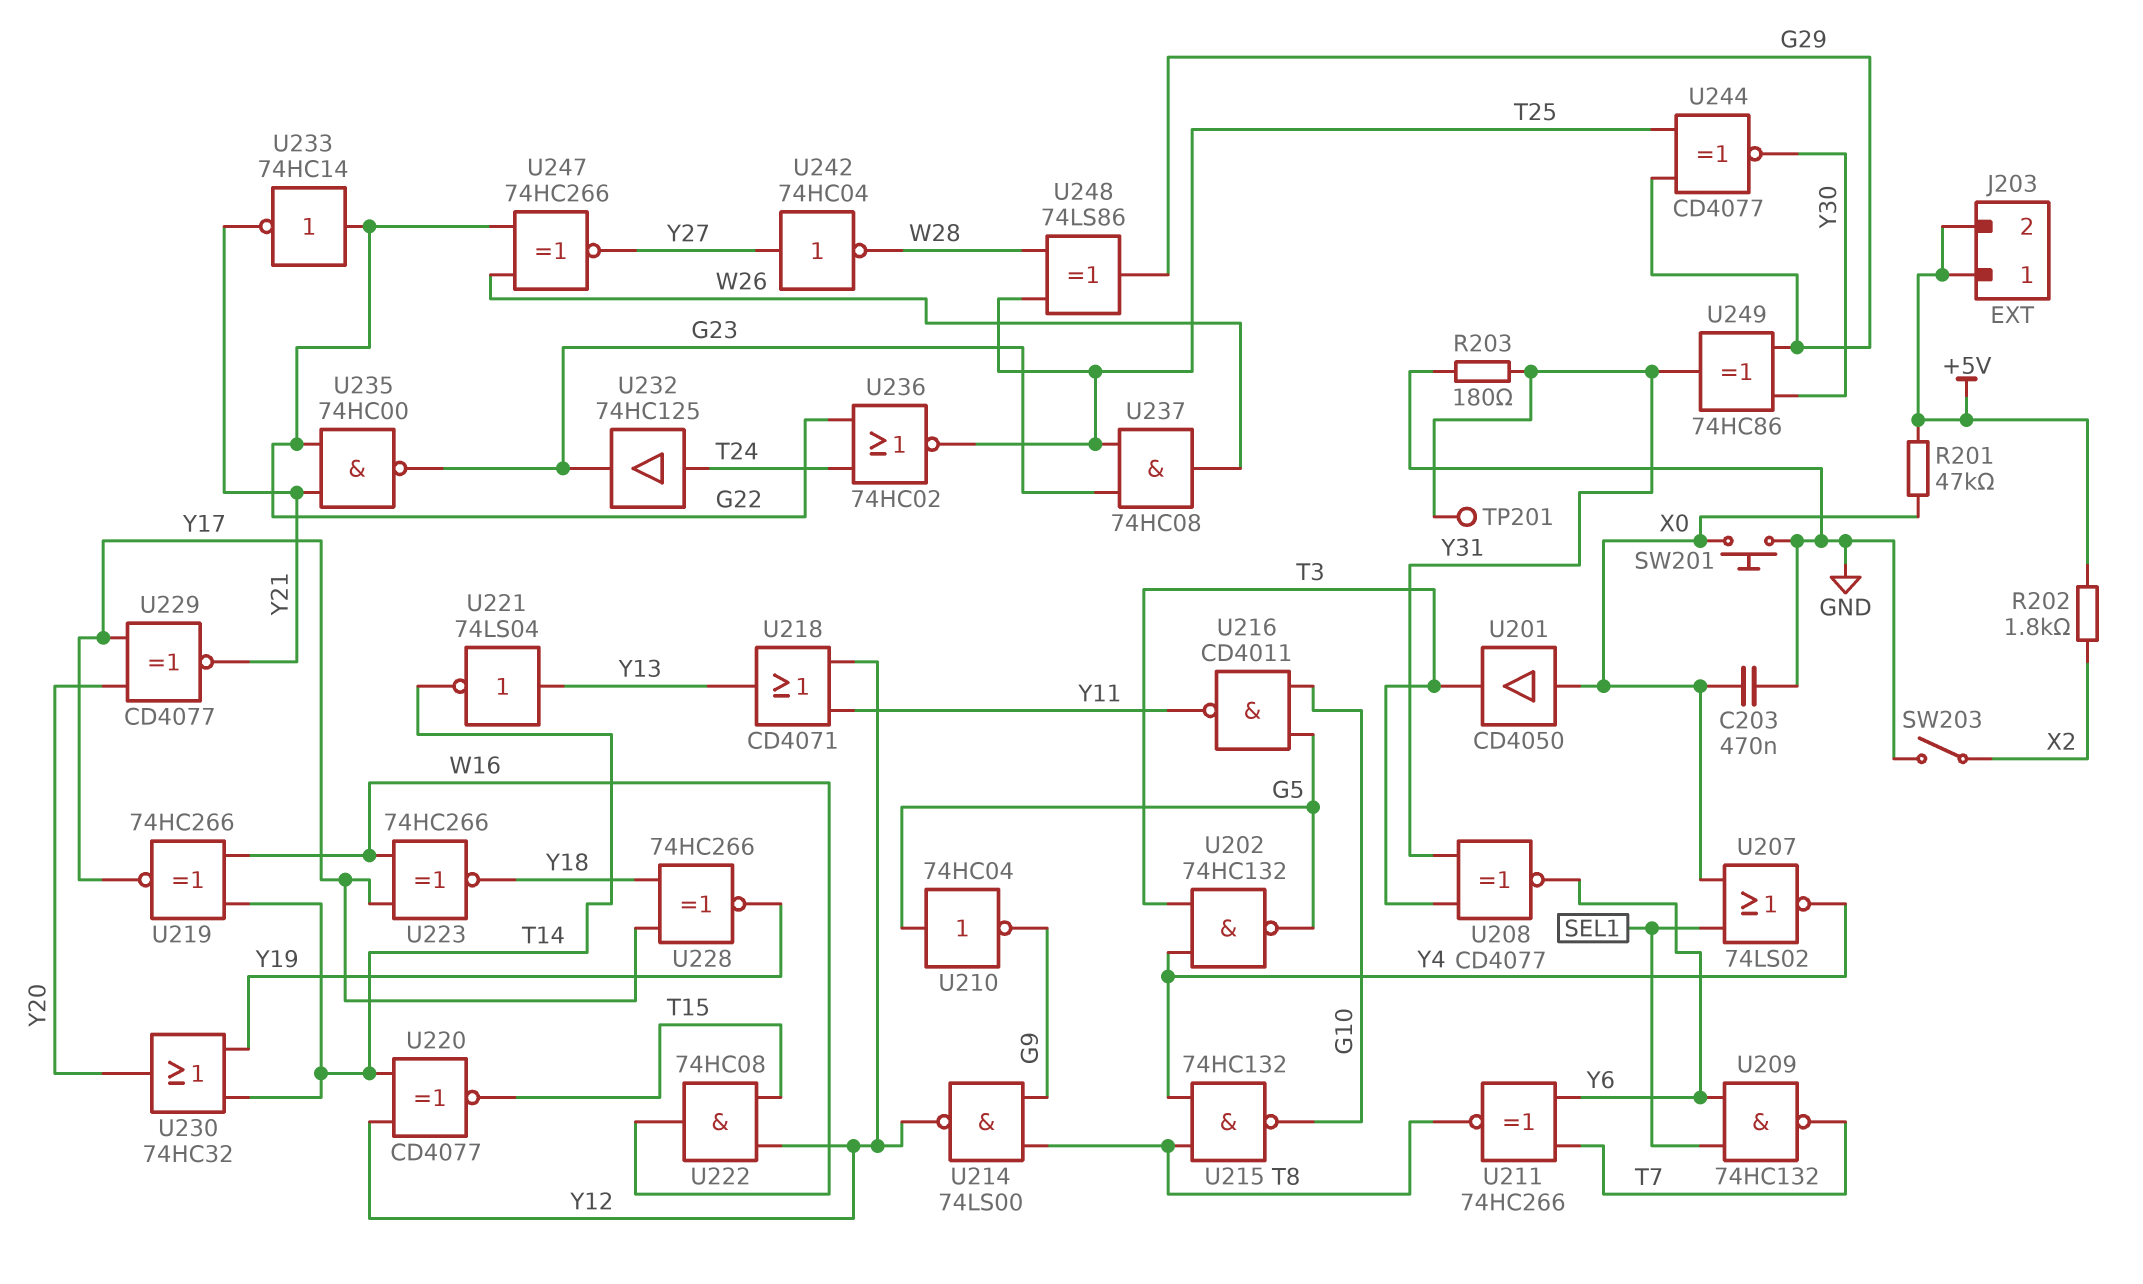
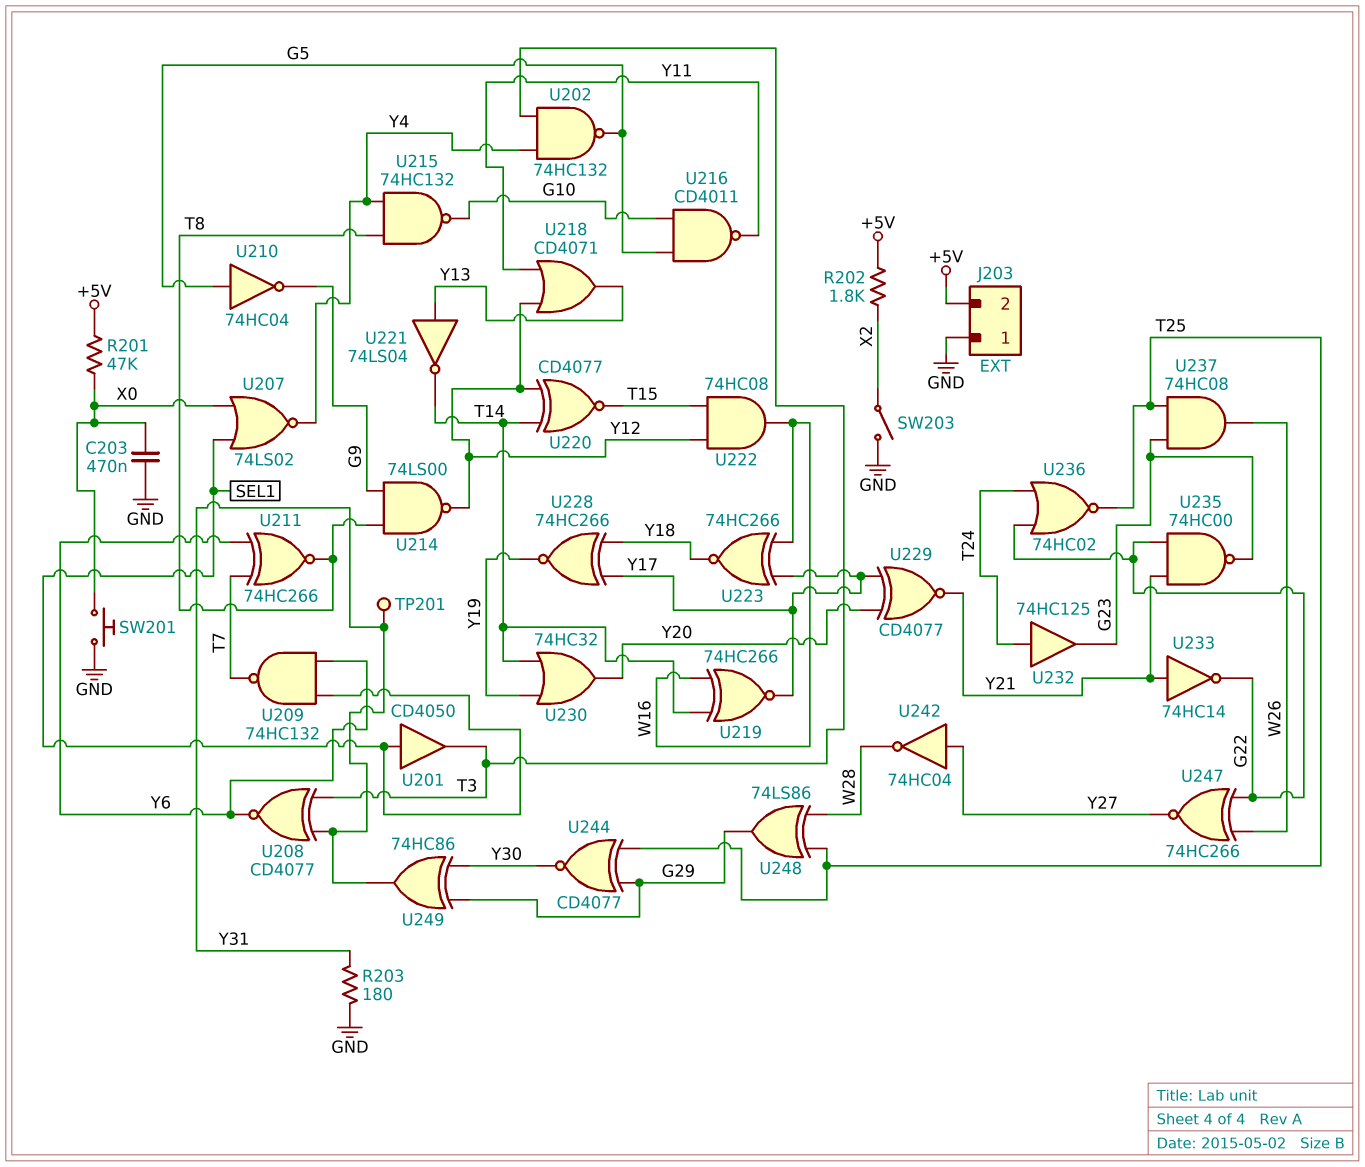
J203 pin 1: +5V -> GND
U201: buffer CD4050 (in X0, out T3) -> buffer CD4050 (in SEL1, out T3)
U233: NOT 74HC14 (in G22, out Y21) -> NOT 74HC14 (in Y21, out G22)

